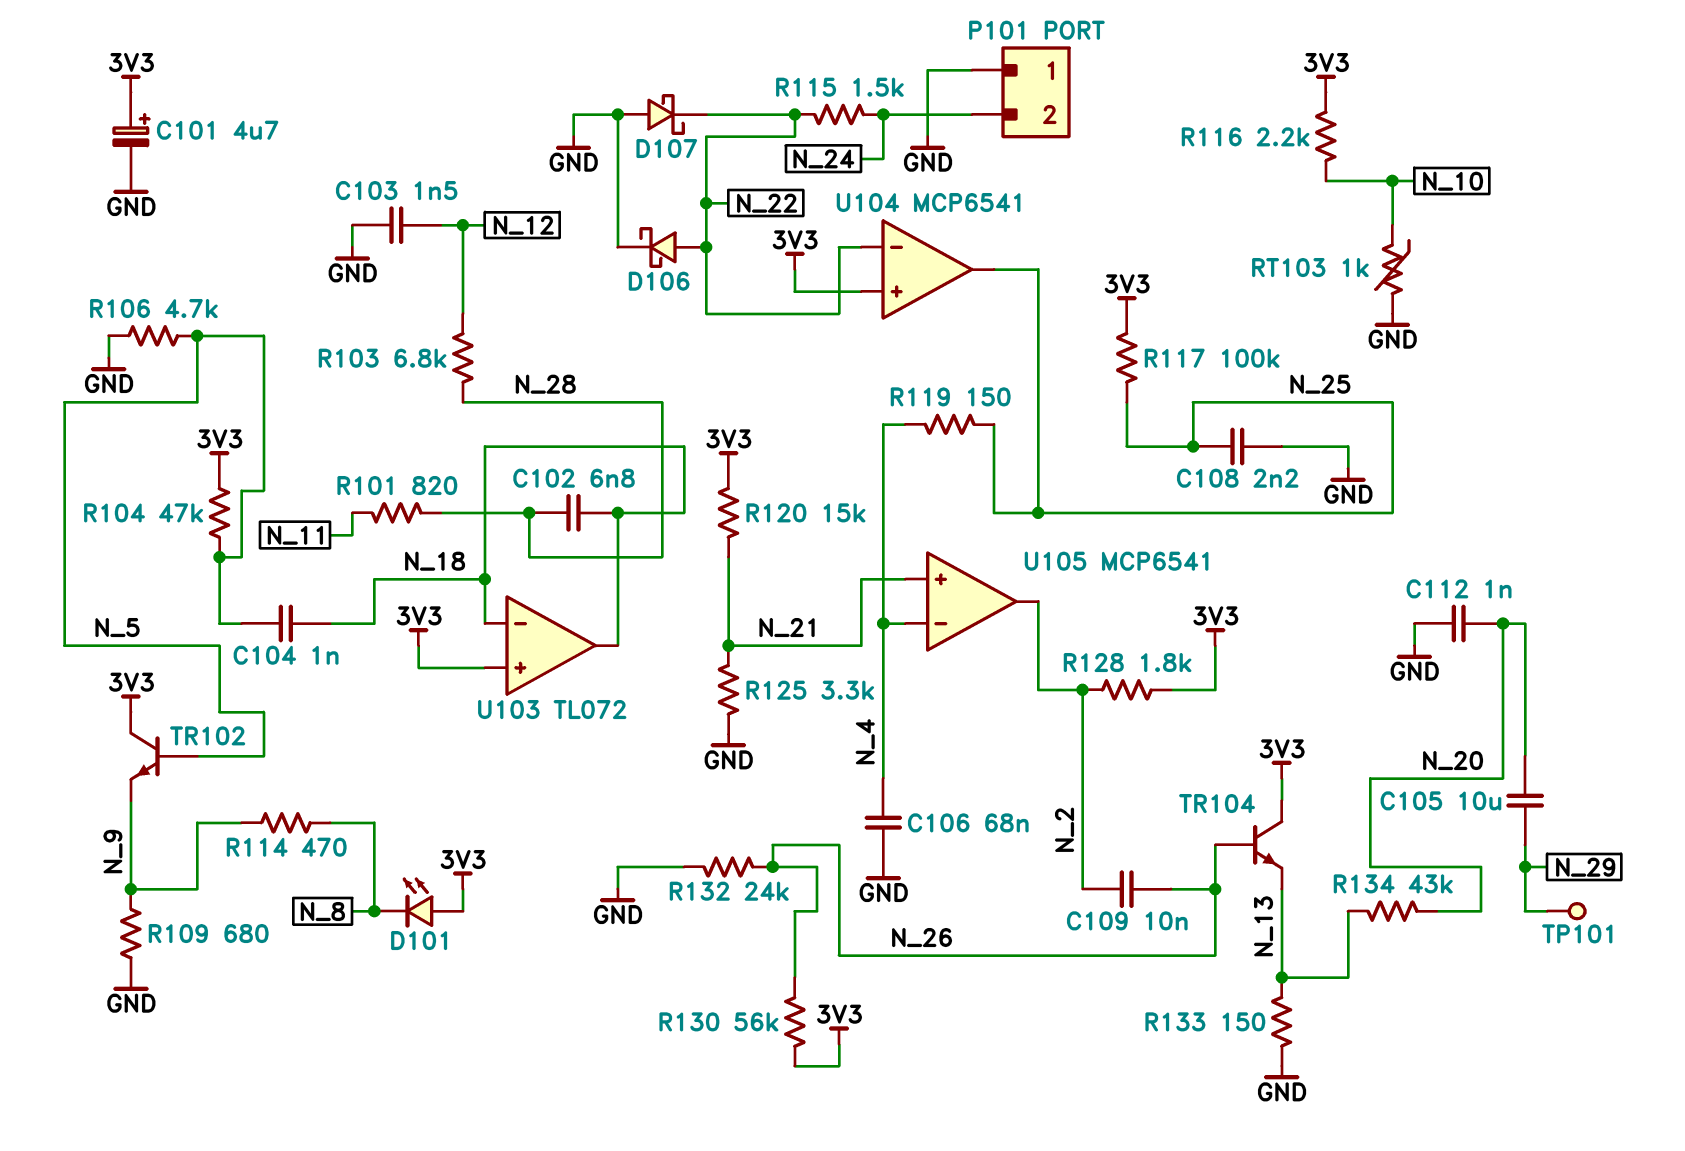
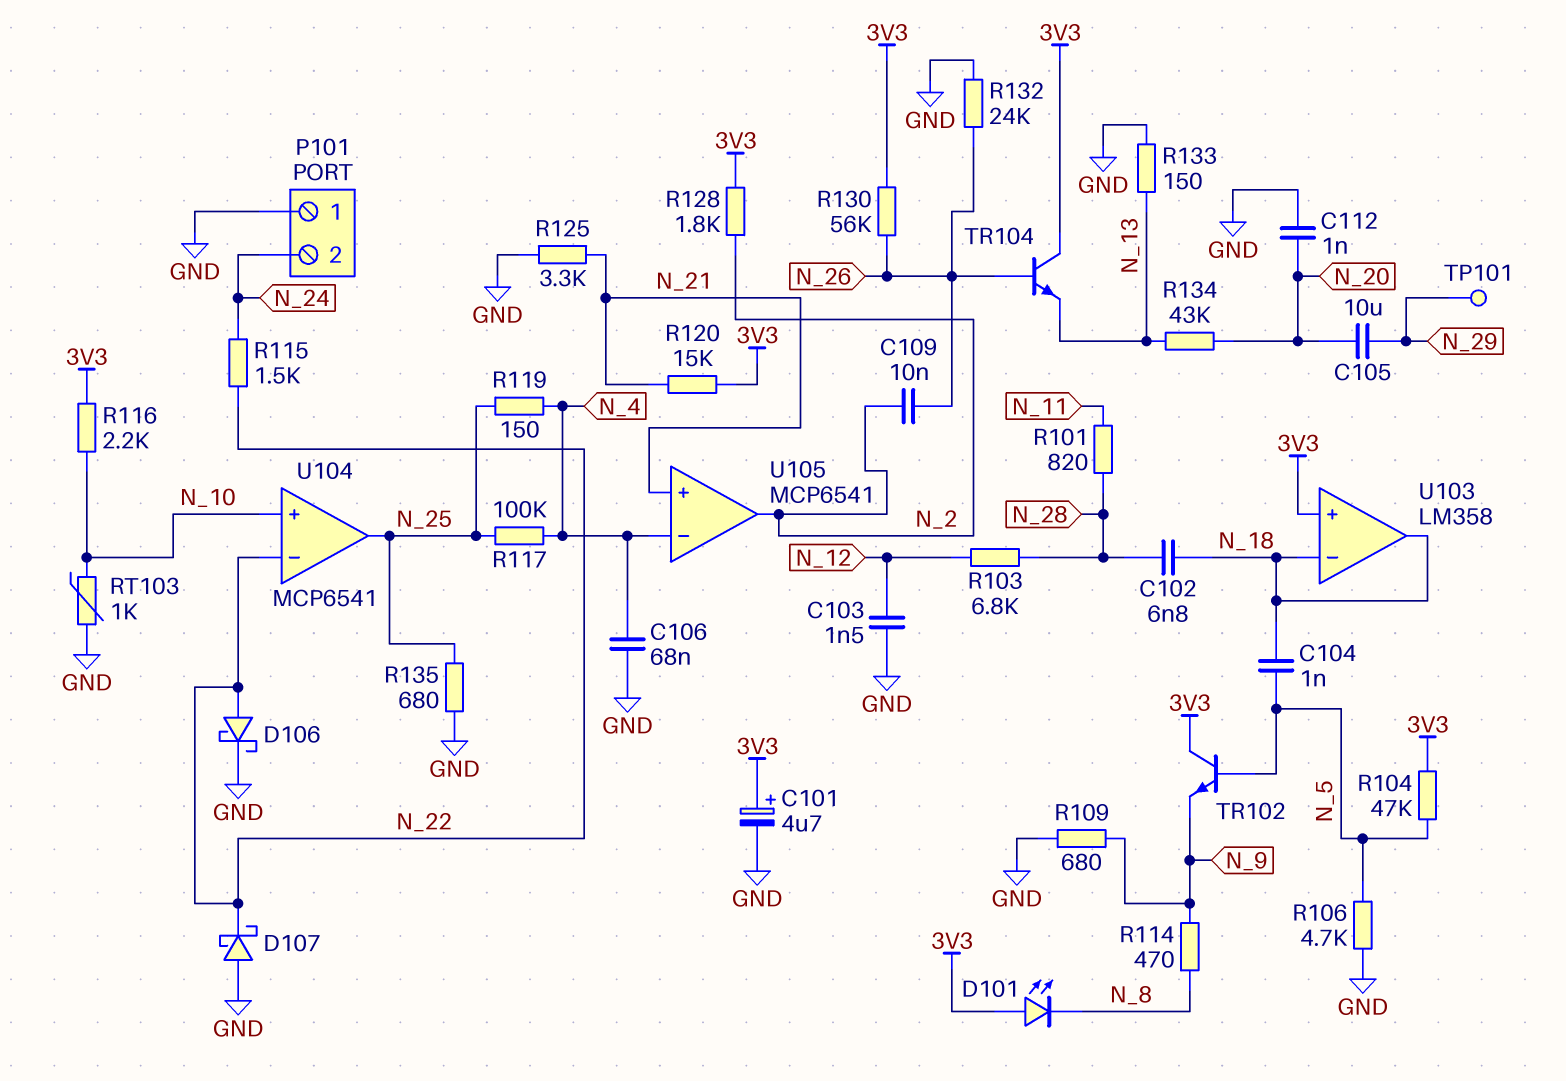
C108: 2.2nF (GND, N_25) -> none
R117: 100k (3V3, N_25) -> 100k (N_4, N_25)
R135: none -> 680 (GND, N_25)
U103: TL072 -> LM358
U104 pin in+: 3V3 -> N_10

